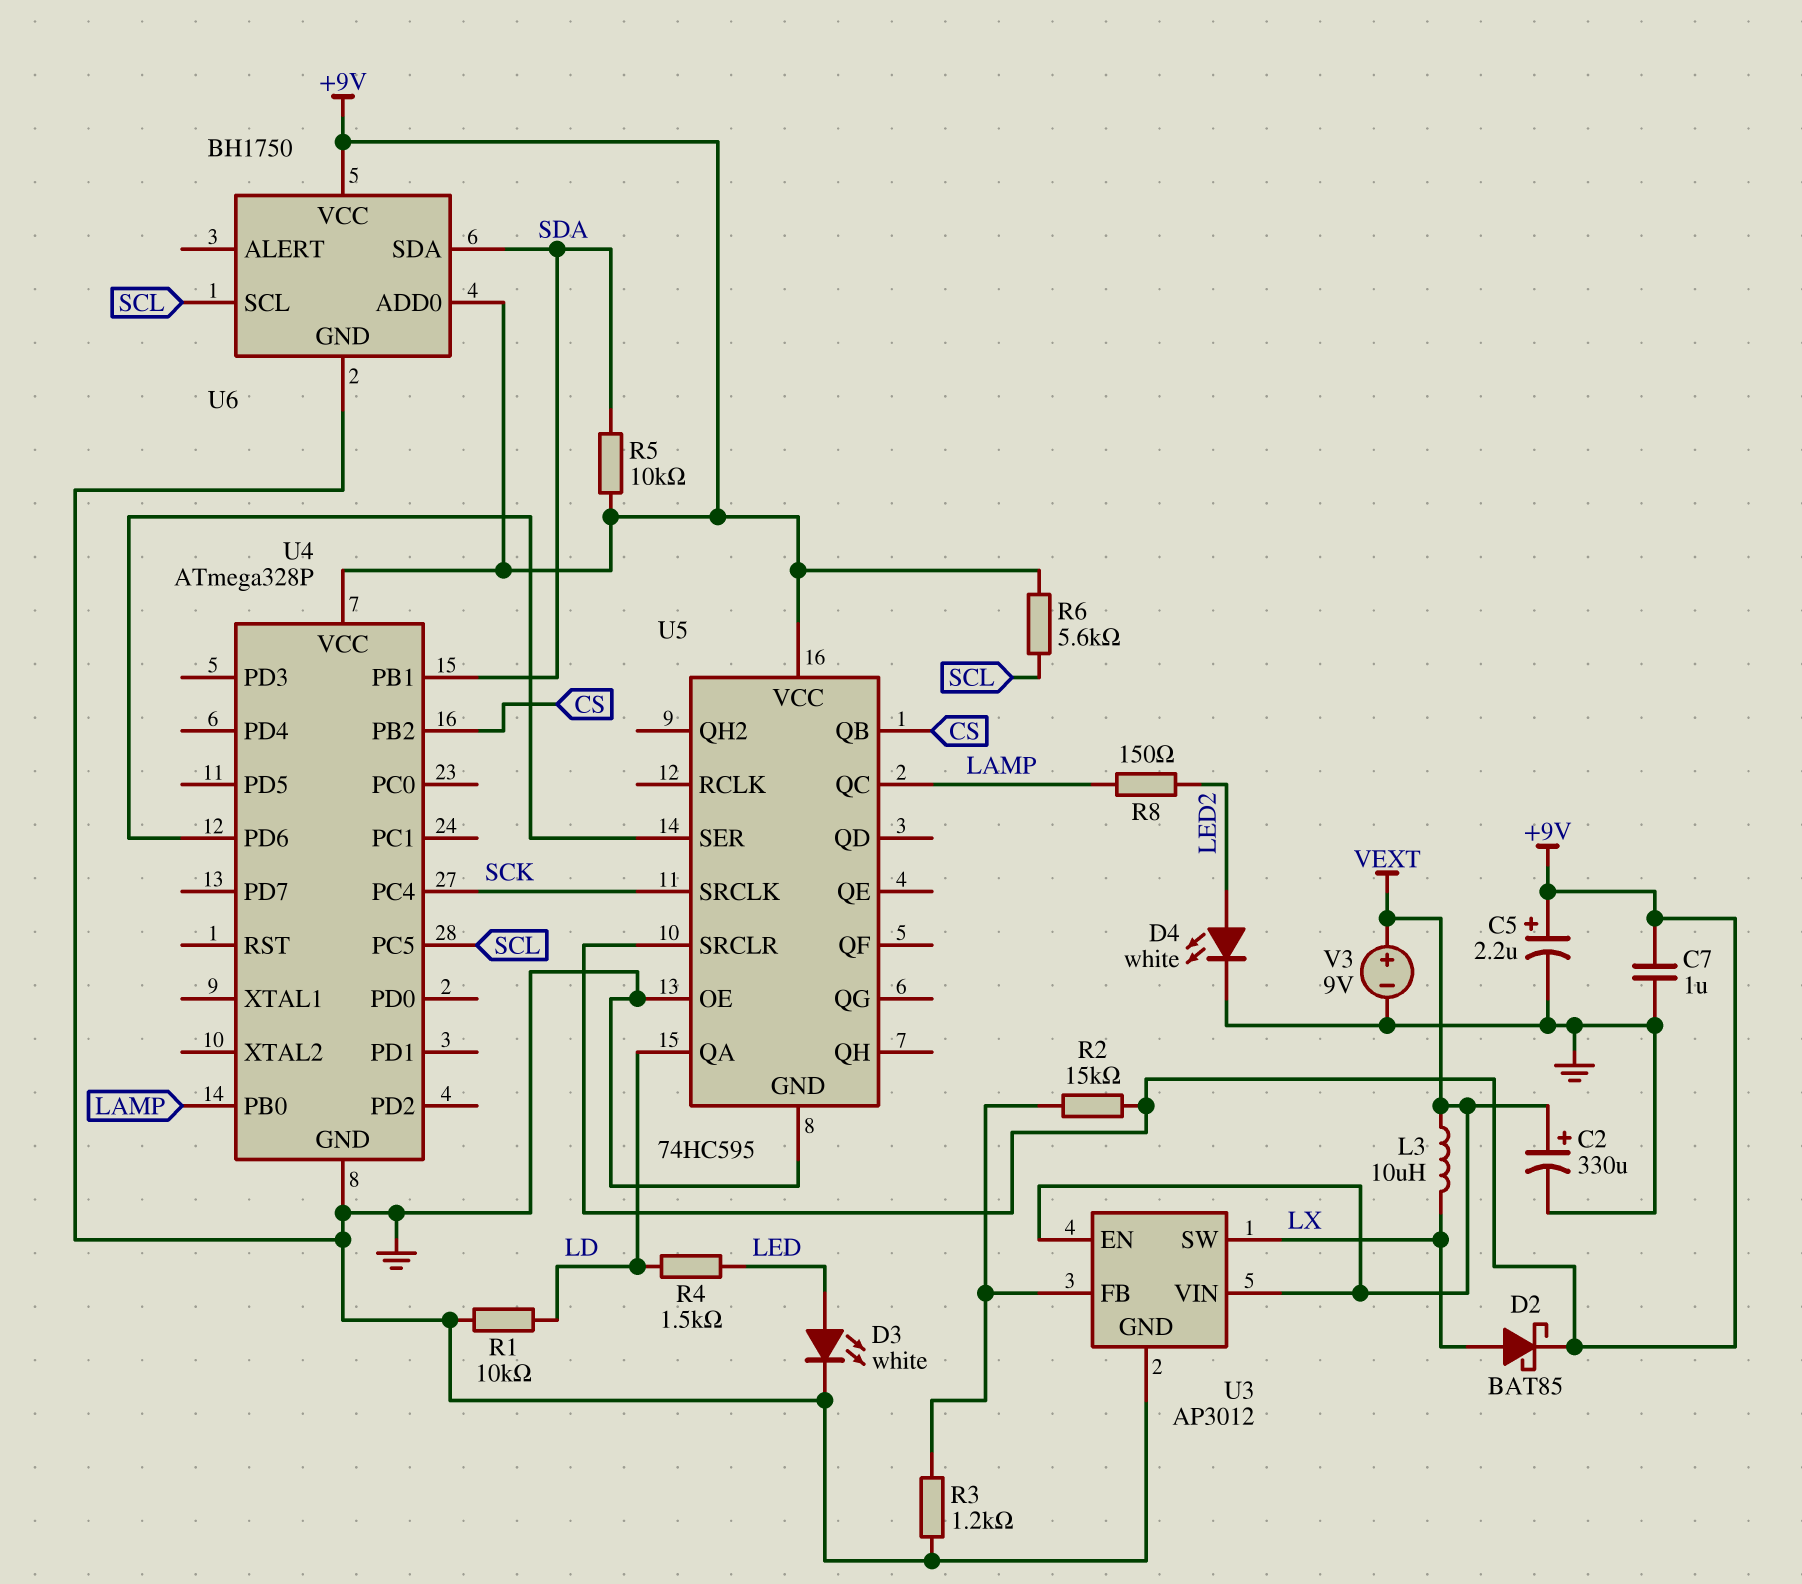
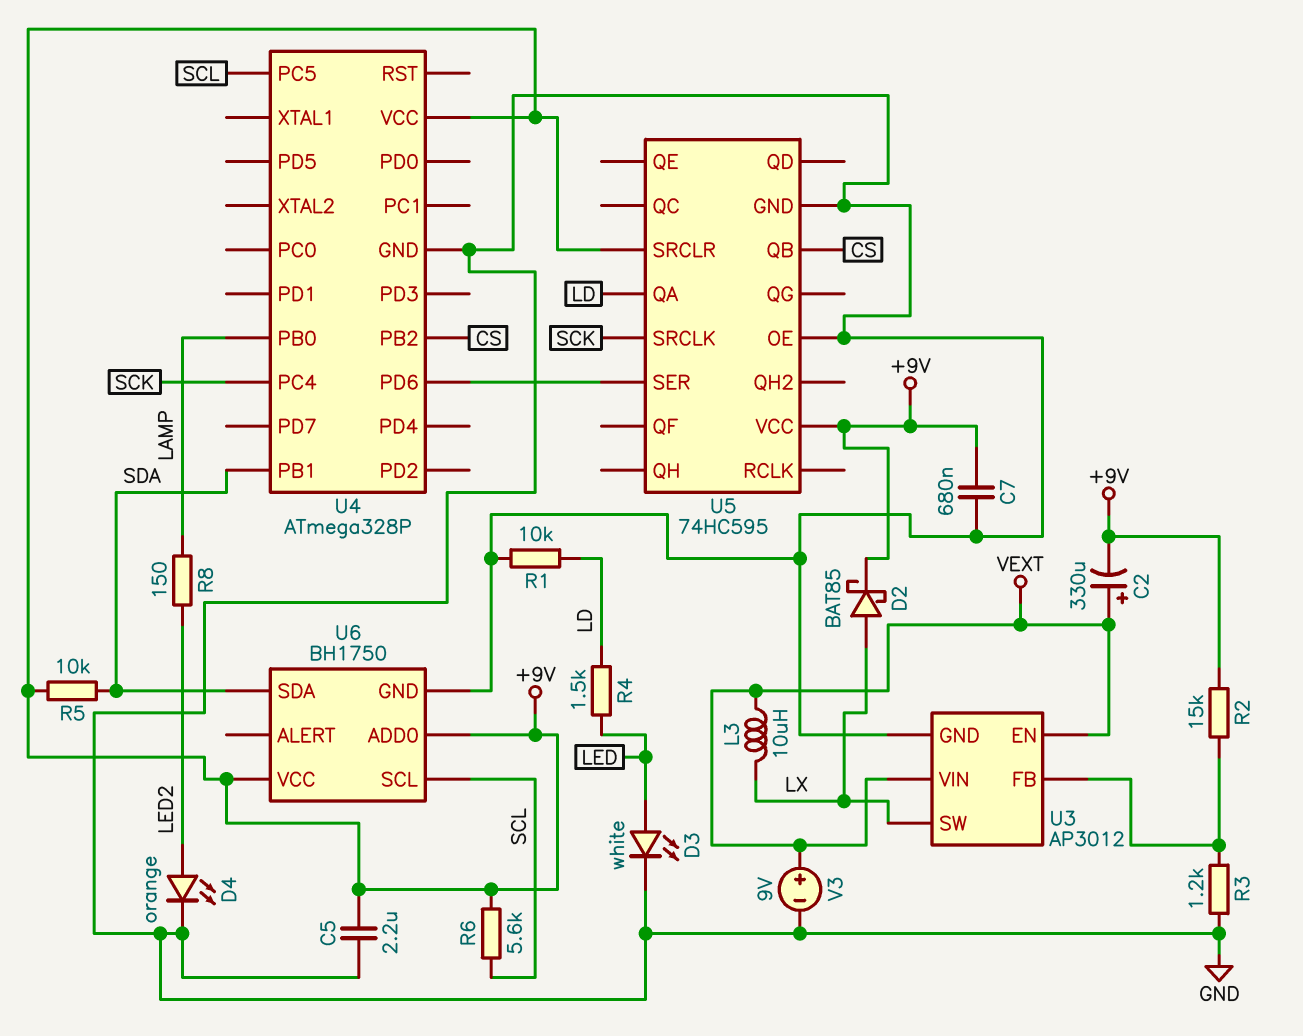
C2: 330uF (plus VEXT, minus GND) -> 330uF (plus VEXT, minus +9V)
C5: 2.2uF (plus +9V, minus GND) -> 2.2uF (+9V, GND)
C7: 1uF (+9V, GND) -> 680nF (+9V, GND)
D4: LED white (A LED2, K GND) -> LED orange (A LED2, K GND)
U5 pin QC: LAMP -> none

